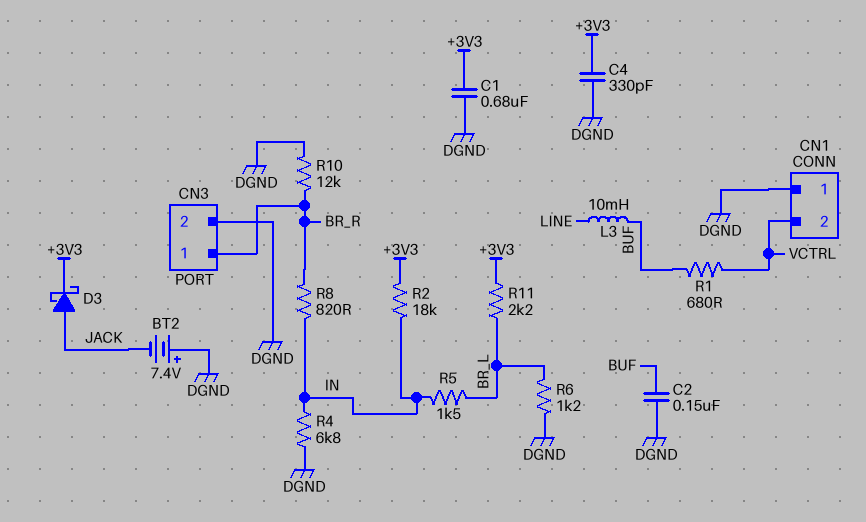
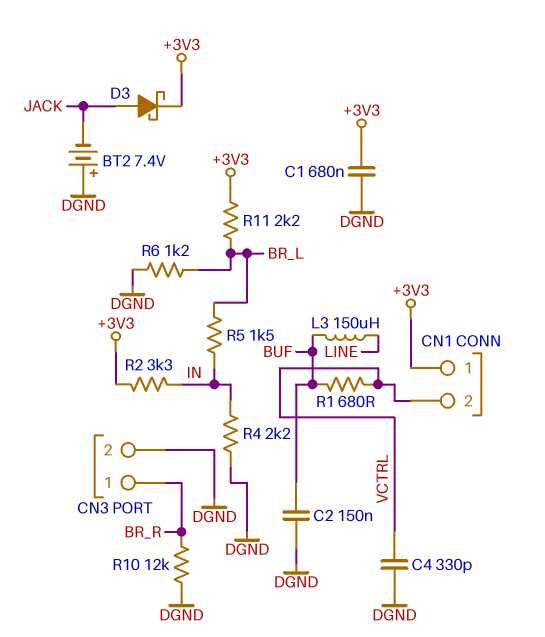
C4: 330pF (+3V3, DGND) -> 330pF (DGND, VCTRL)
CN1 pin 1: DGND -> +3V3
L3: 10mH (BUF, LINE) -> 150uH (BUF, LINE)
R2: 18k (+3V3, IN) -> 3.3k (+3V3, IN)
R4: 6.8k (DGND, IN) -> 2.2k (DGND, IN)
R8: 820 (BR_R, IN) -> none

